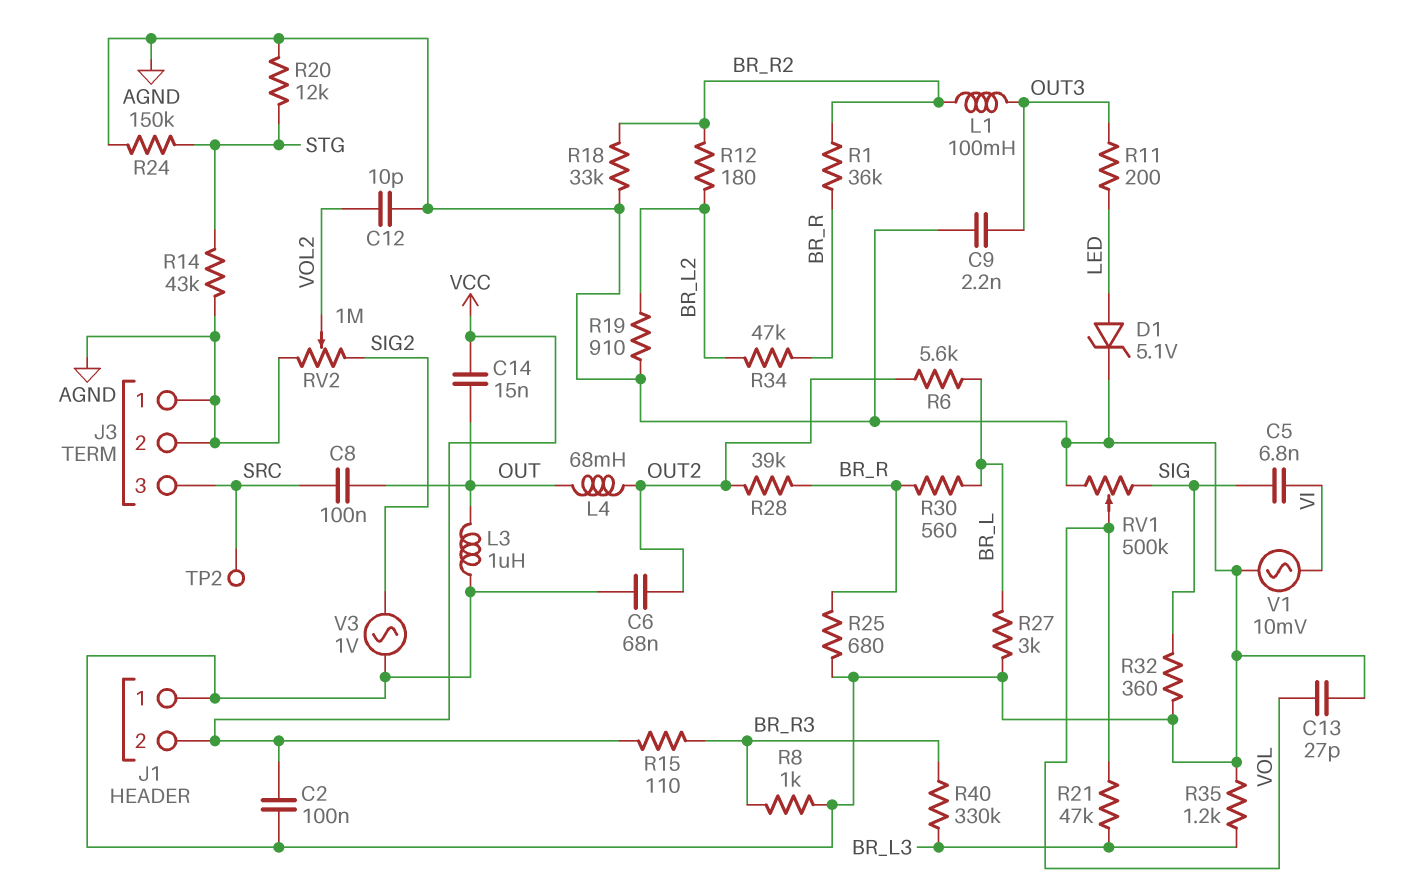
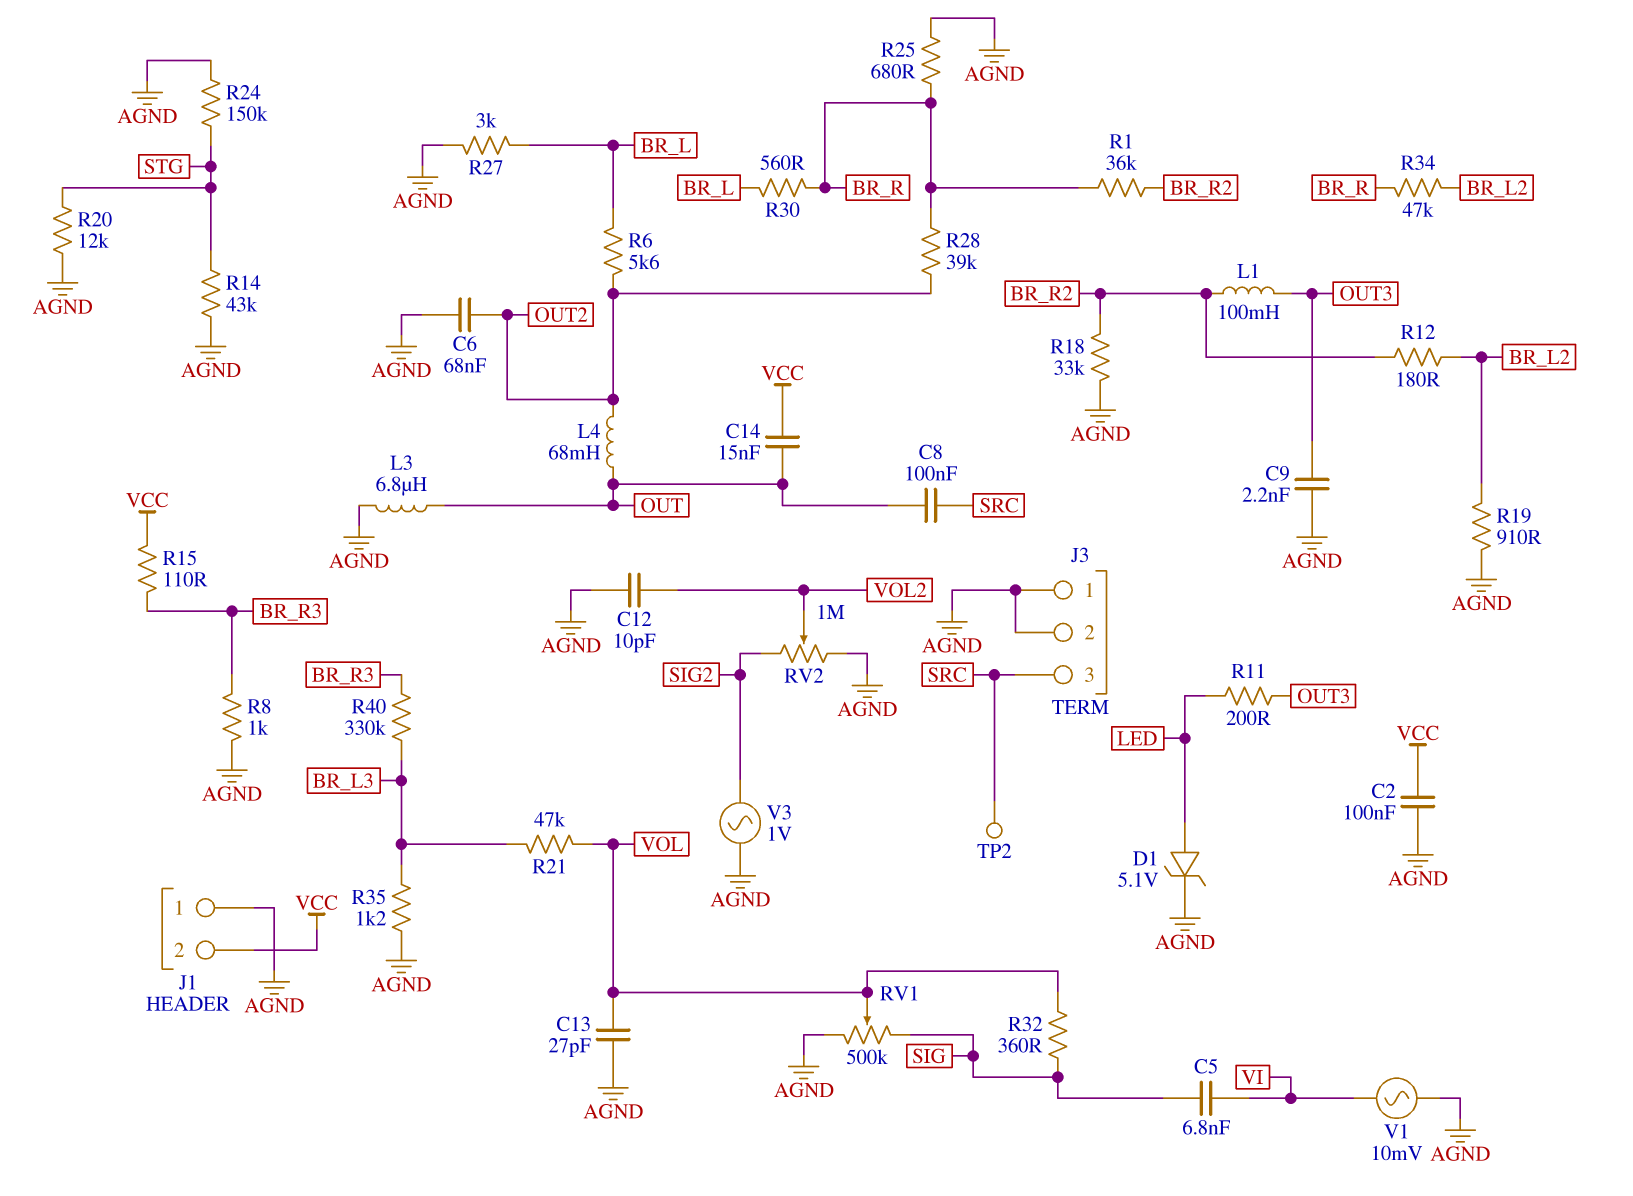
L3: 1uH (AGND, OUT) -> 6.8uH (AGND, OUT)
R32: 360 (AGND, SIG) -> 360 (SIG, VOL)

